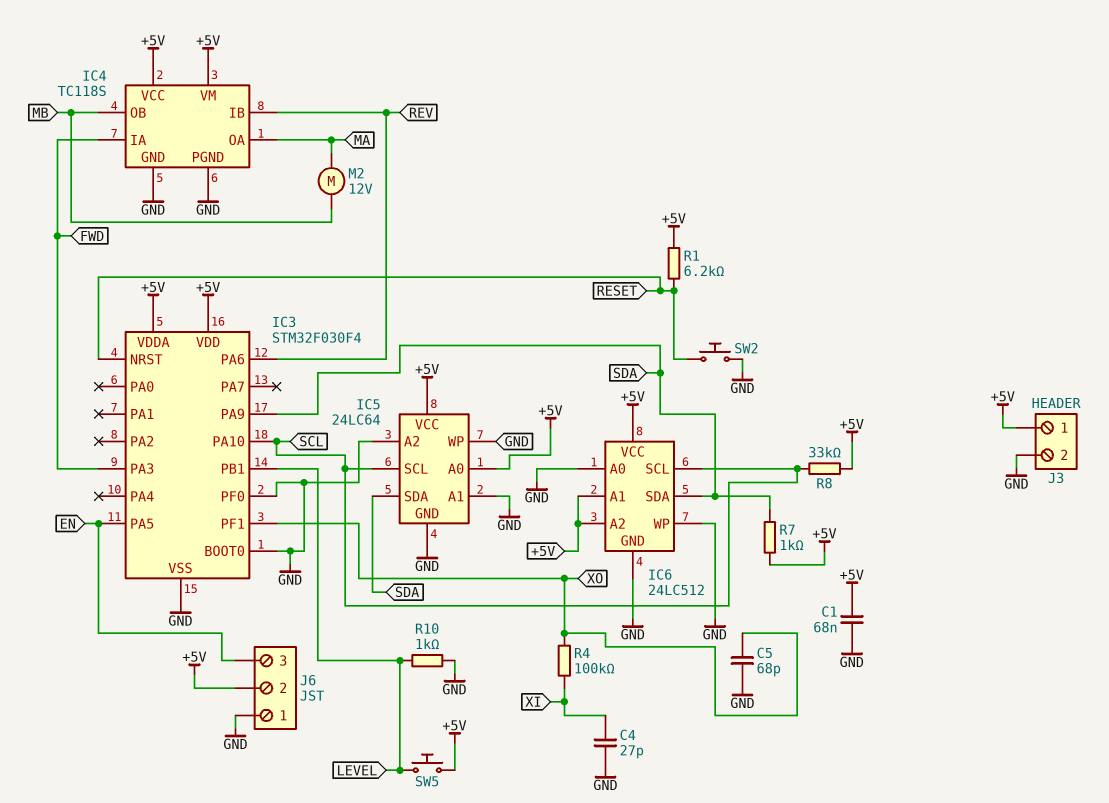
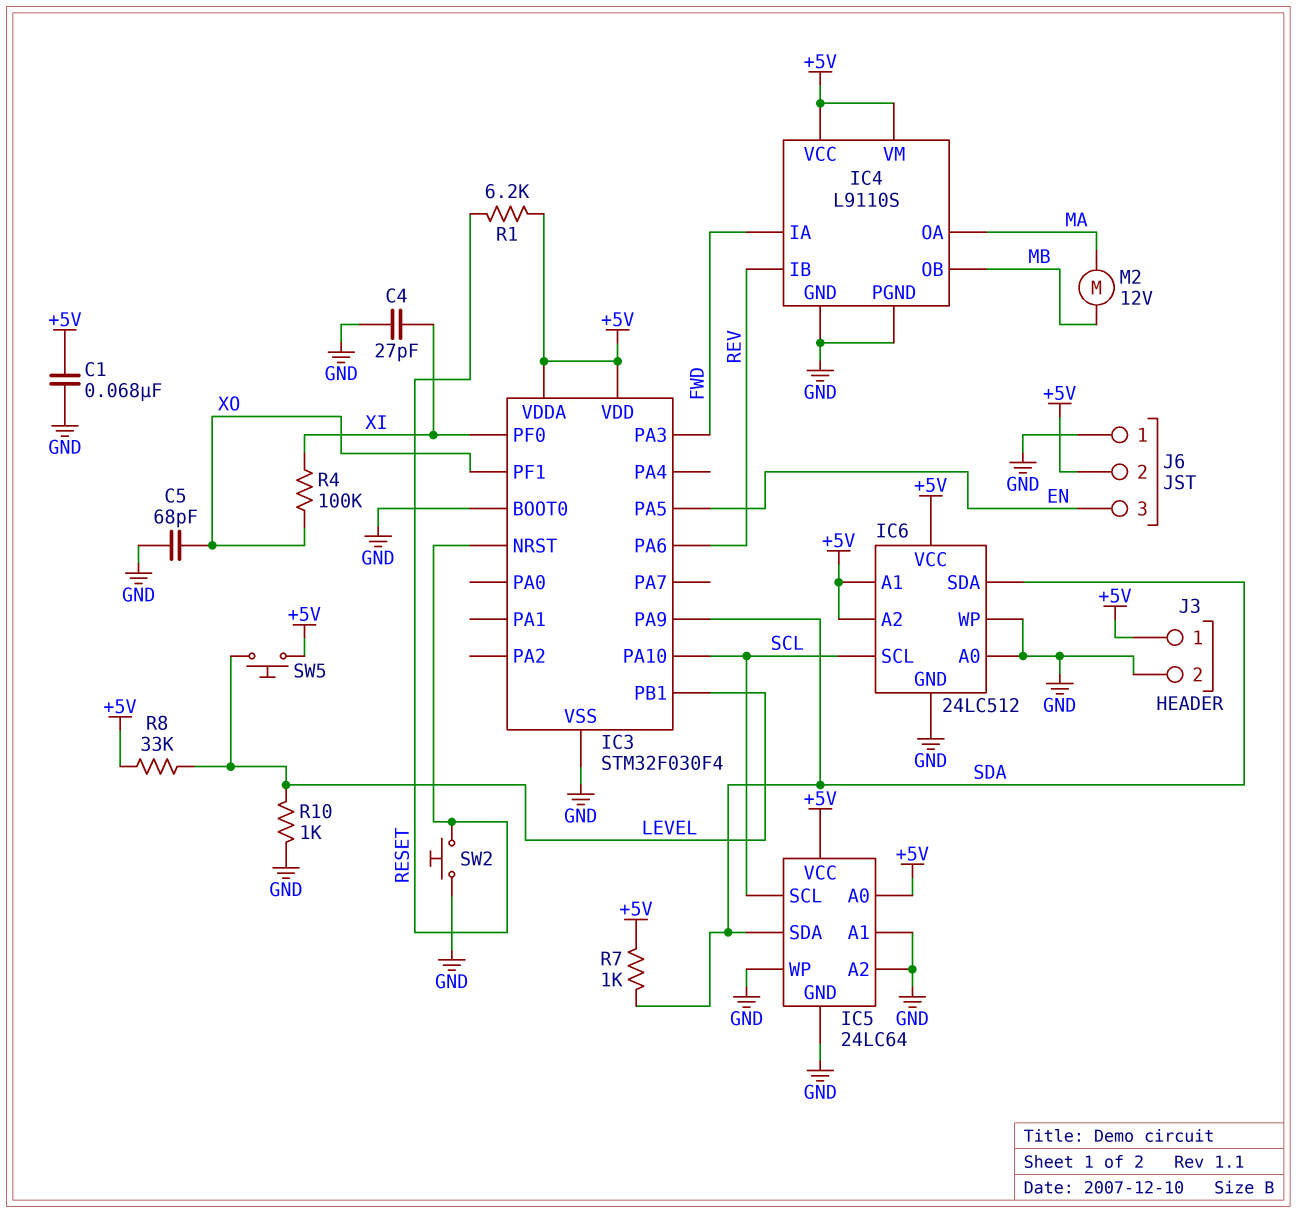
IC3 pin PF0: GND -> XI
IC4: TC118S -> L9110S
R8: 33k (+5V, SCL) -> 33k (+5V, LEVEL)

